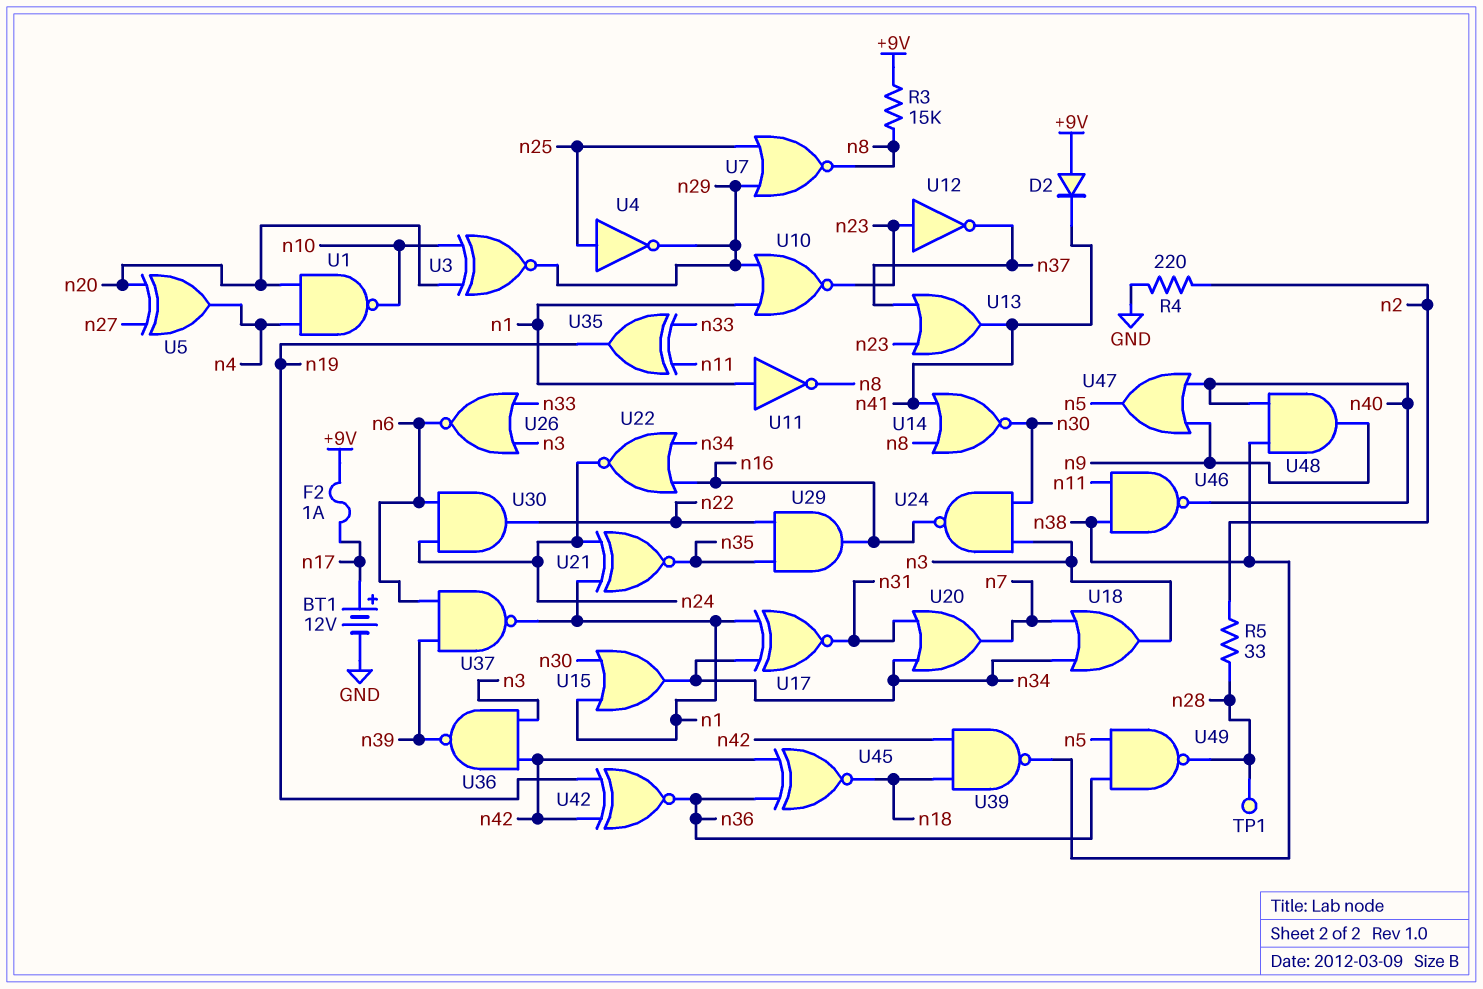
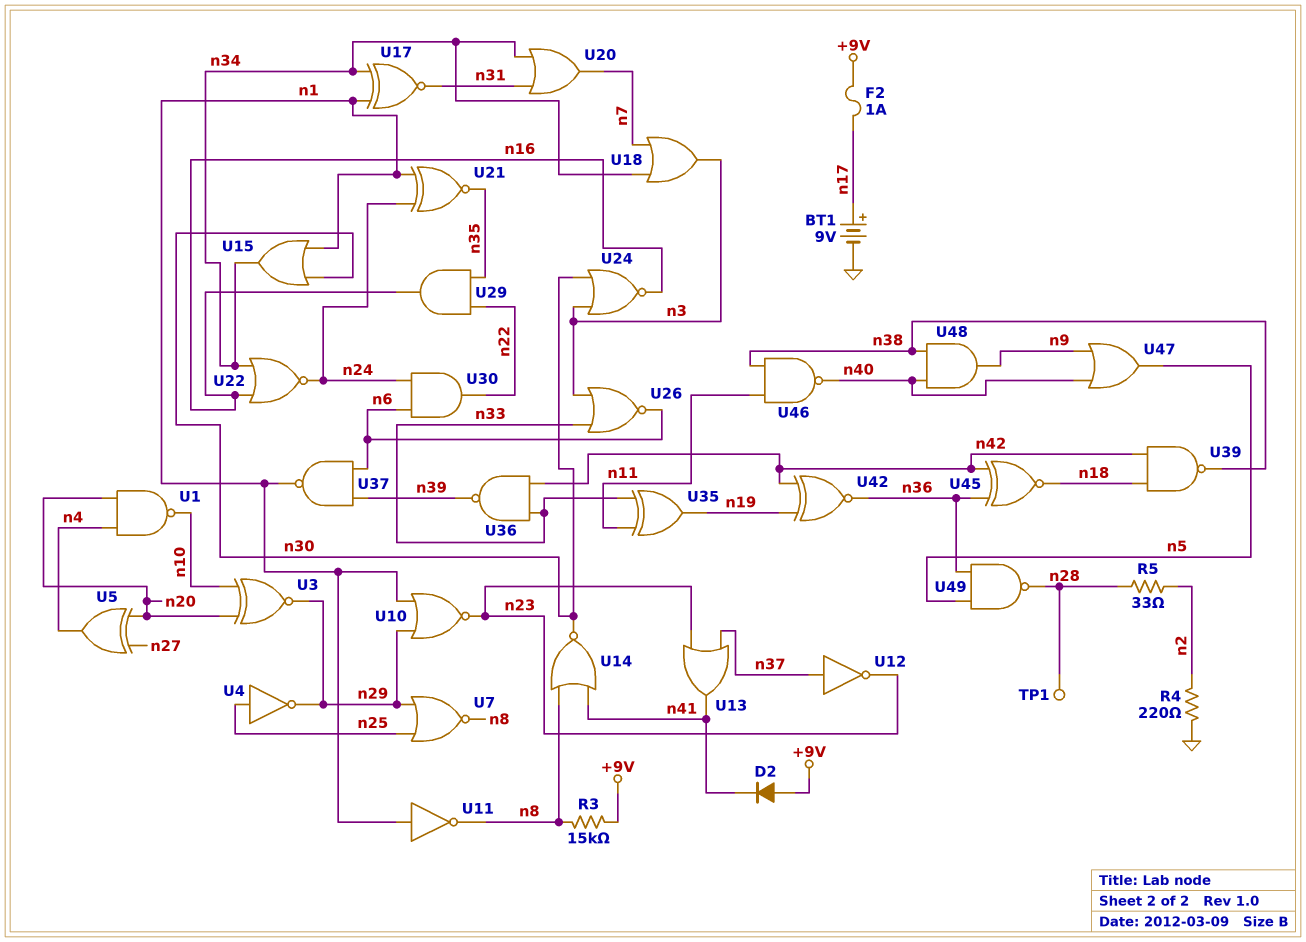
BT1: 12V (plus n17, minus GND) -> 9V (plus n17, minus GND)
U12: NOT (in n23, out n37) -> NOT (in n37, out n23)
U24: NAND (in n3, in n30, out n16) -> NOR (in n3, in n30, out n16)
U36: NAND (in n3, in n42, out n39) -> NAND (in n33, in n42, out n39)

